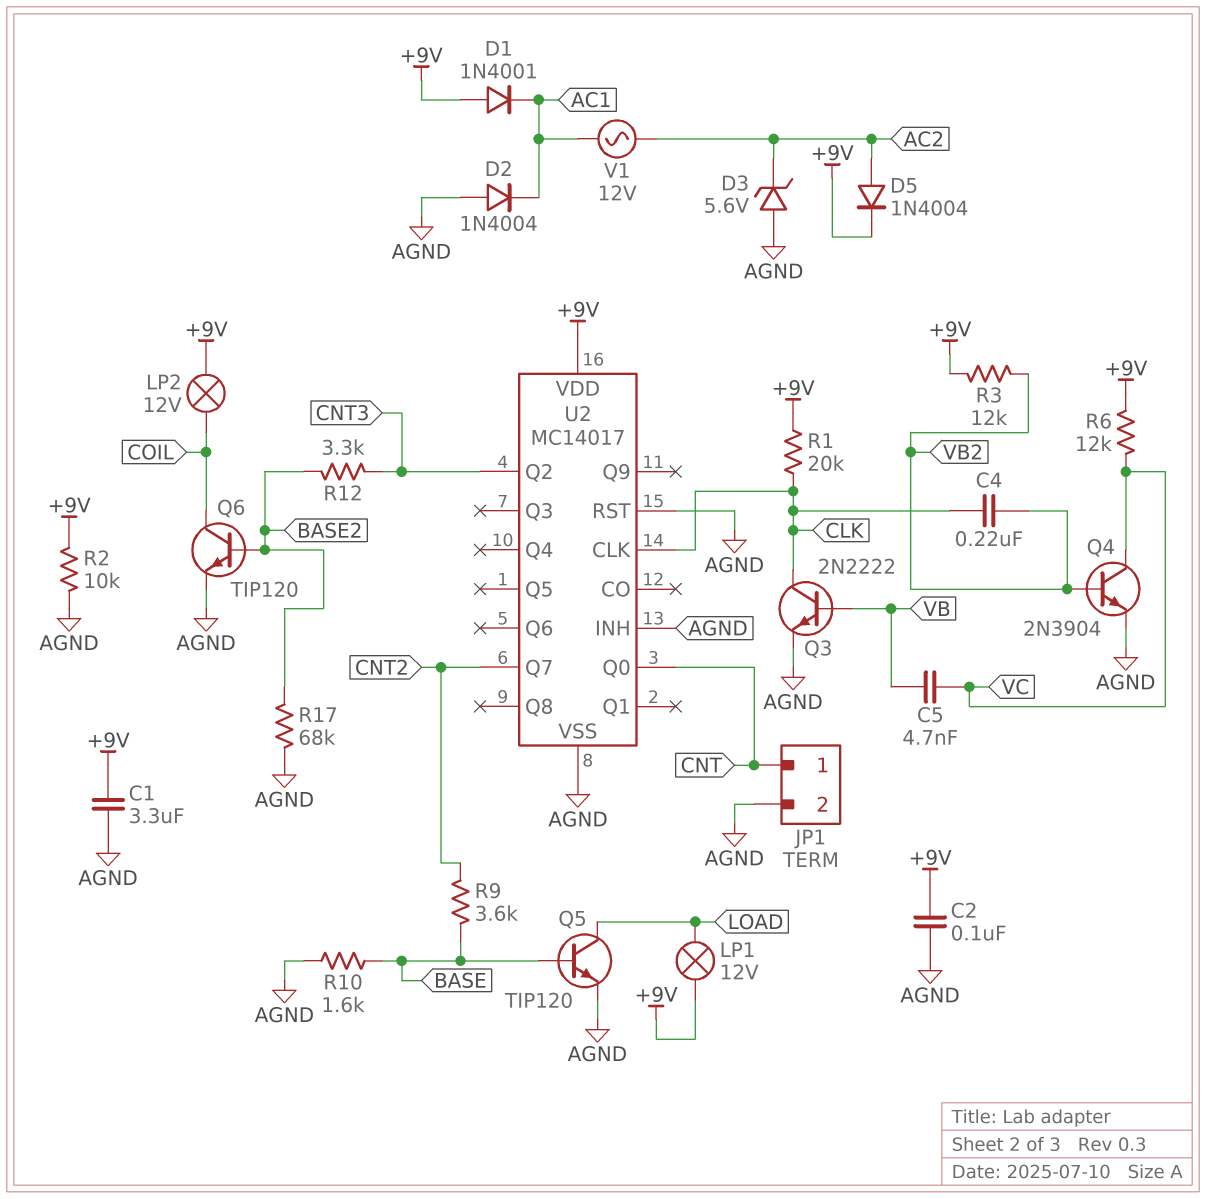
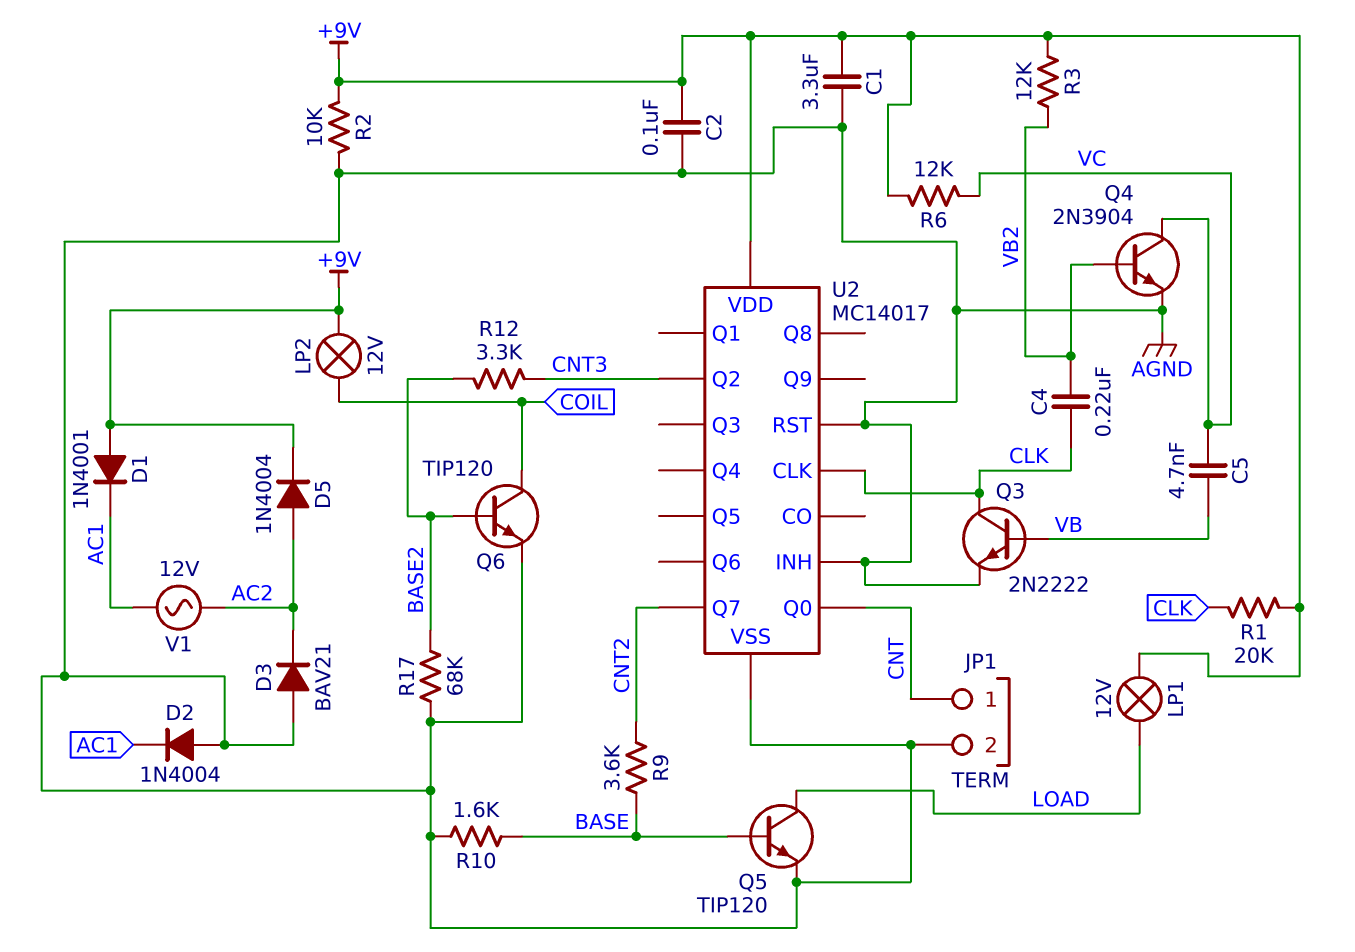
D3: zener 5.6V (A AGND, K AC2) -> diode BAV21 (A AGND, K AC2)

